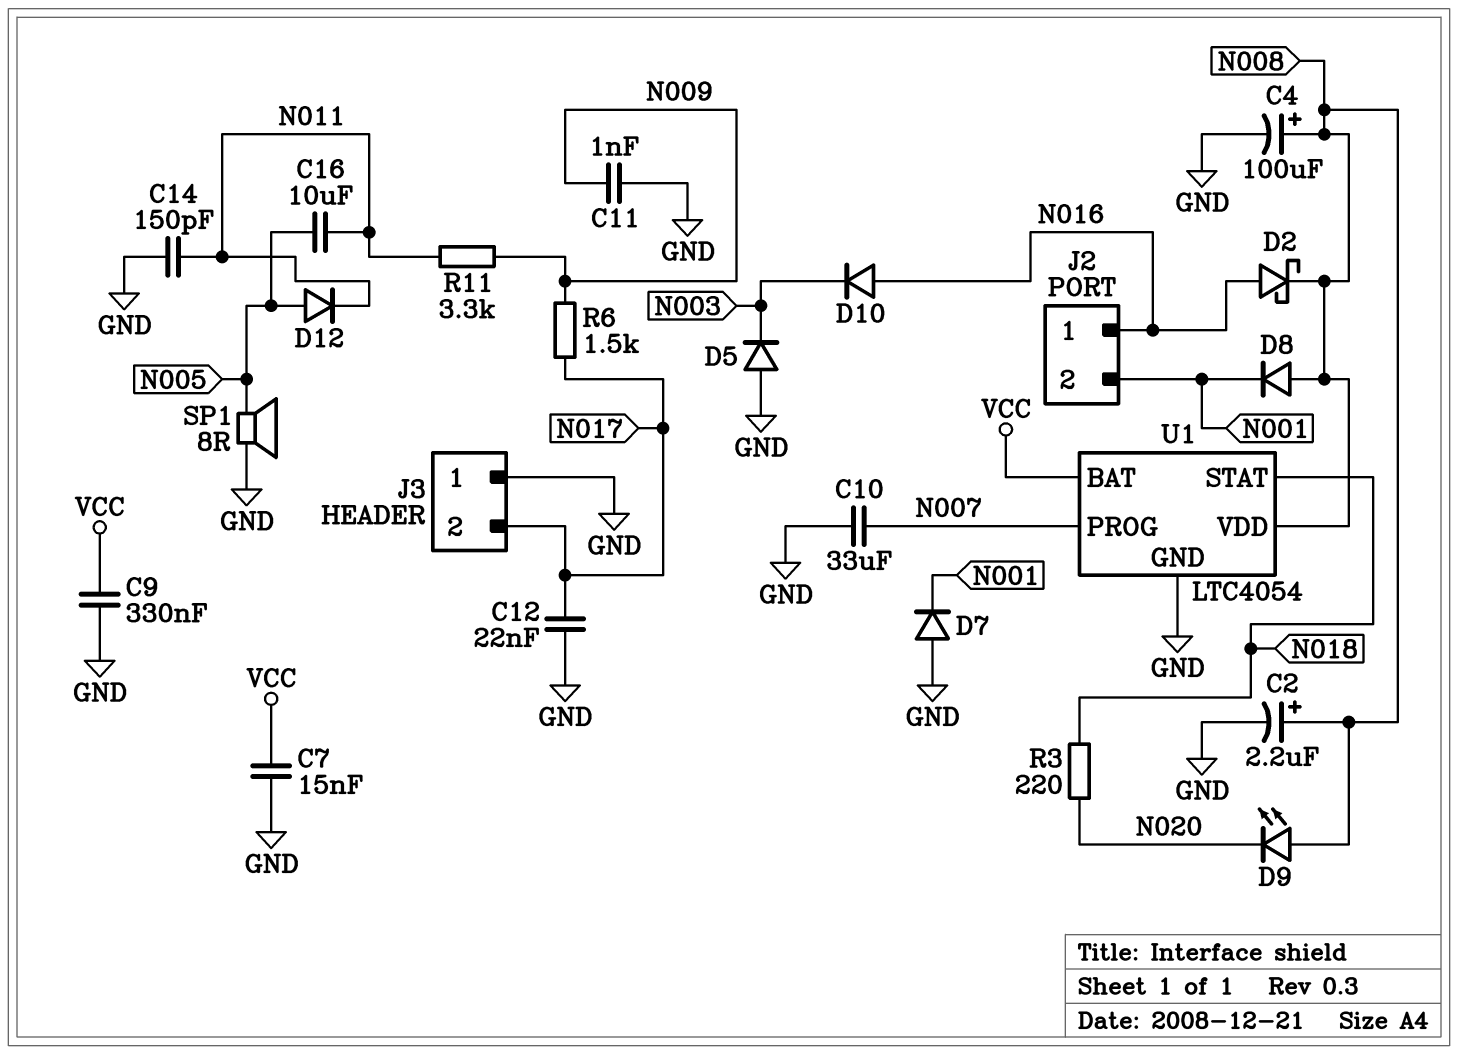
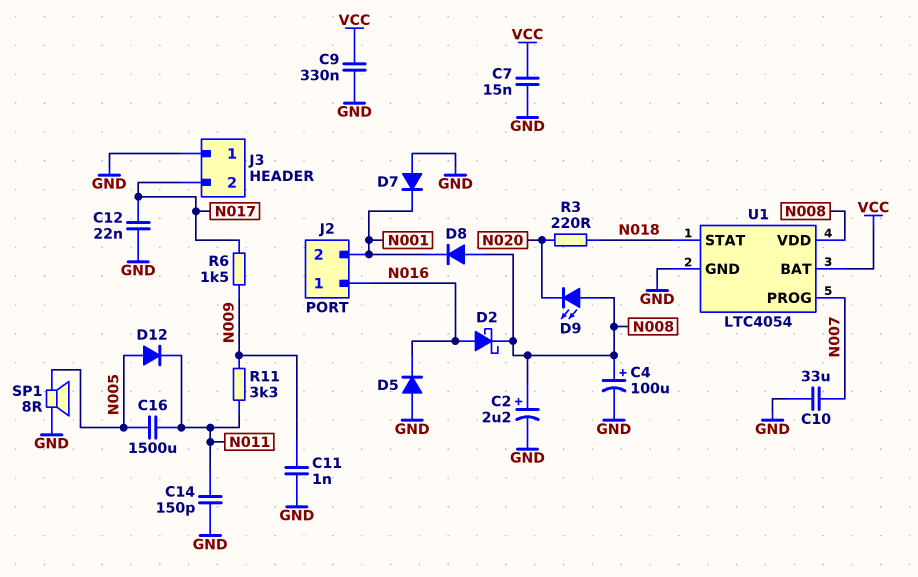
C16: 10uF (N005, N011) -> 1500uF (N005, N011)
D5: diode (A GND, K N003) -> diode (A GND, K N016)
D10: diode (A N016, K N003) -> none

